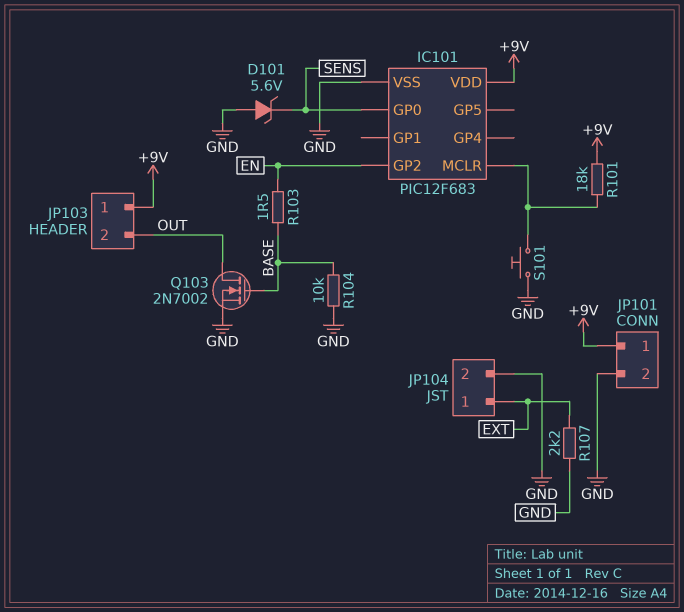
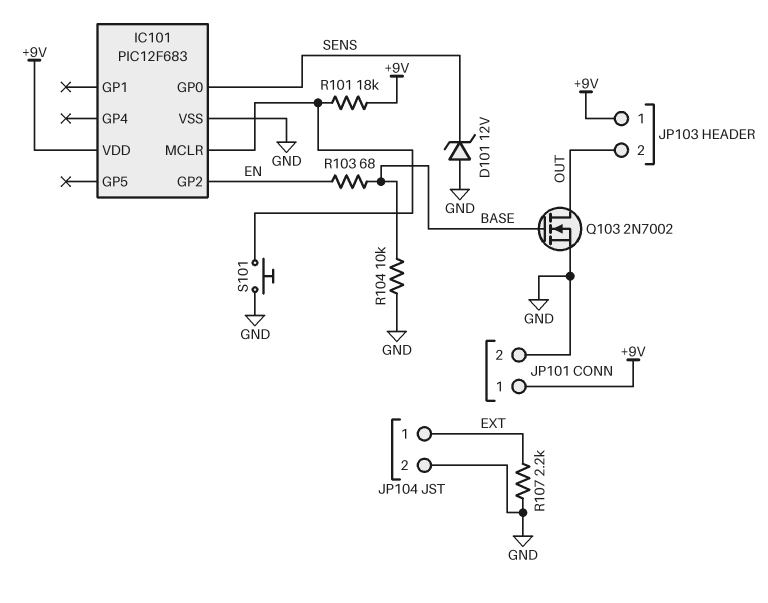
D101: zener 5.6V (A GND, K SENS) -> zener 12V (A GND, K SENS)
R103: 1.5 (BASE, EN) -> 68 (BASE, EN)

